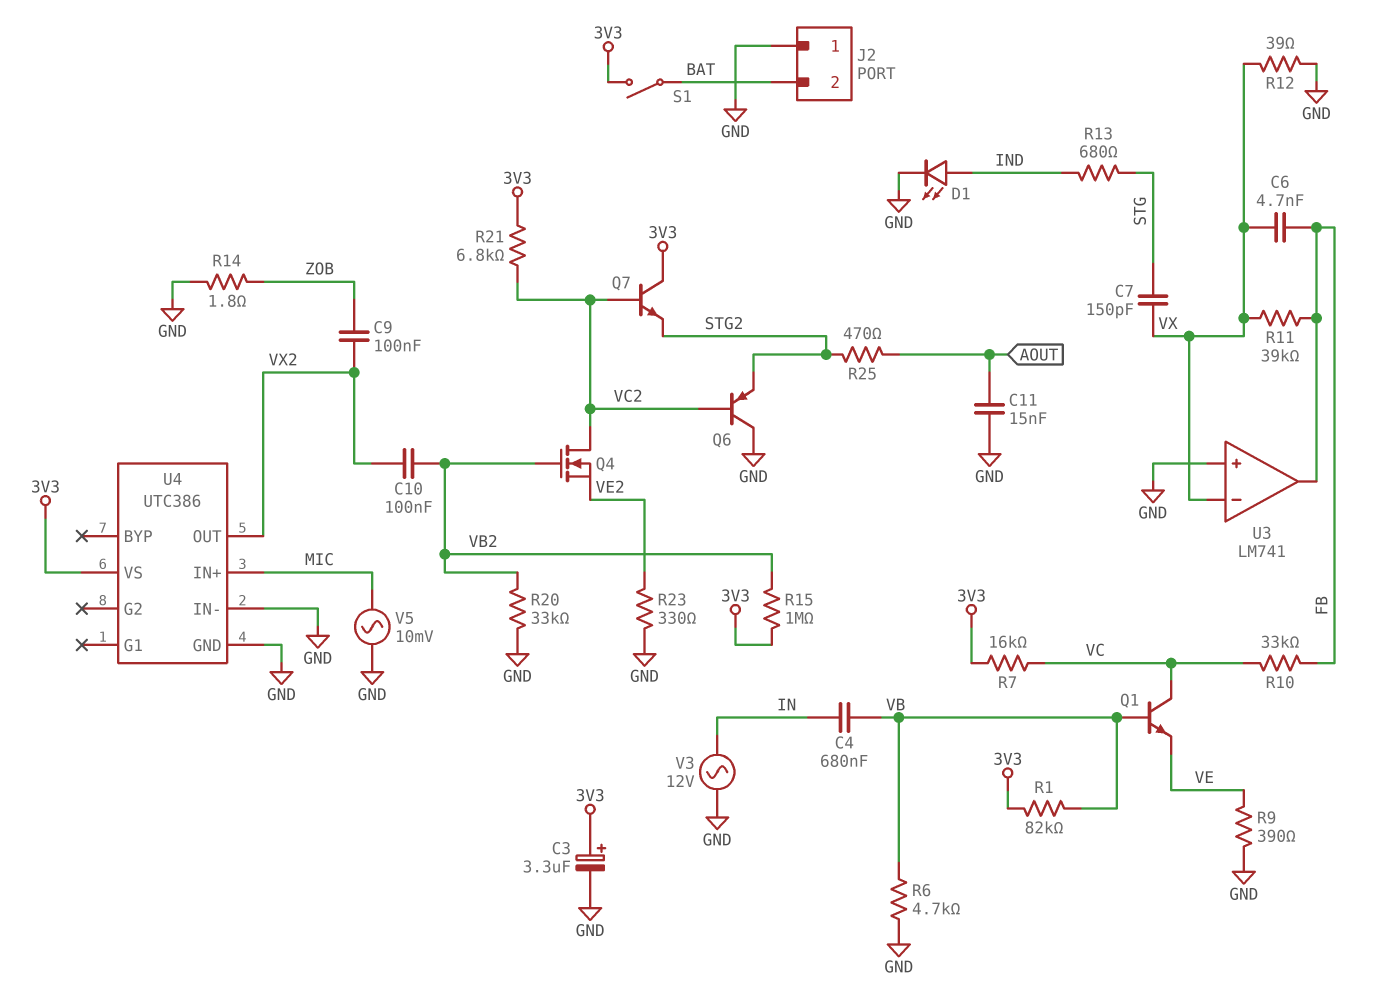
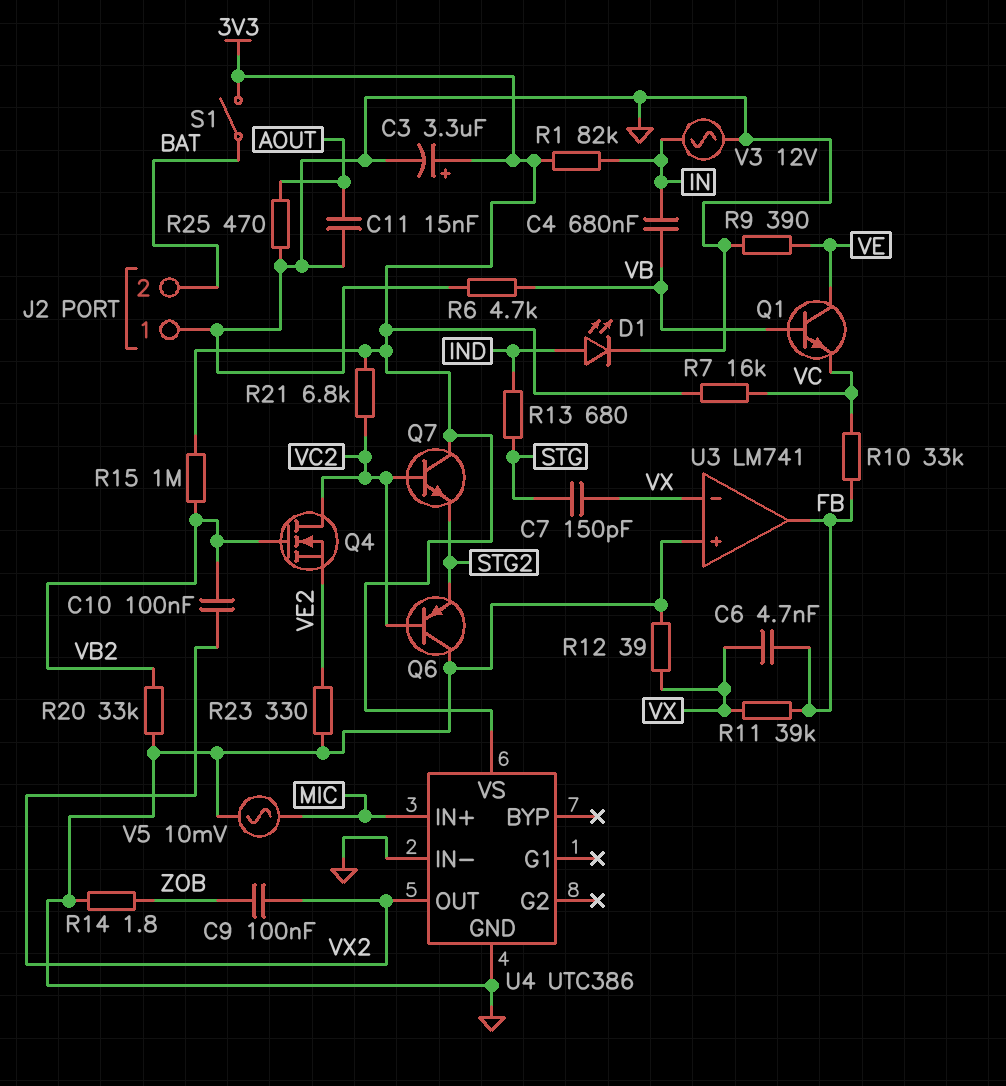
Q1: NPN (B VB, C VC, E VE) -> NPN (B VB, C VE, E VC)
R1: 82k (3V3, VB) -> 82k (3V3, IN)
R25: 470 (AOUT, STG2) -> 470 (AOUT, GND)

